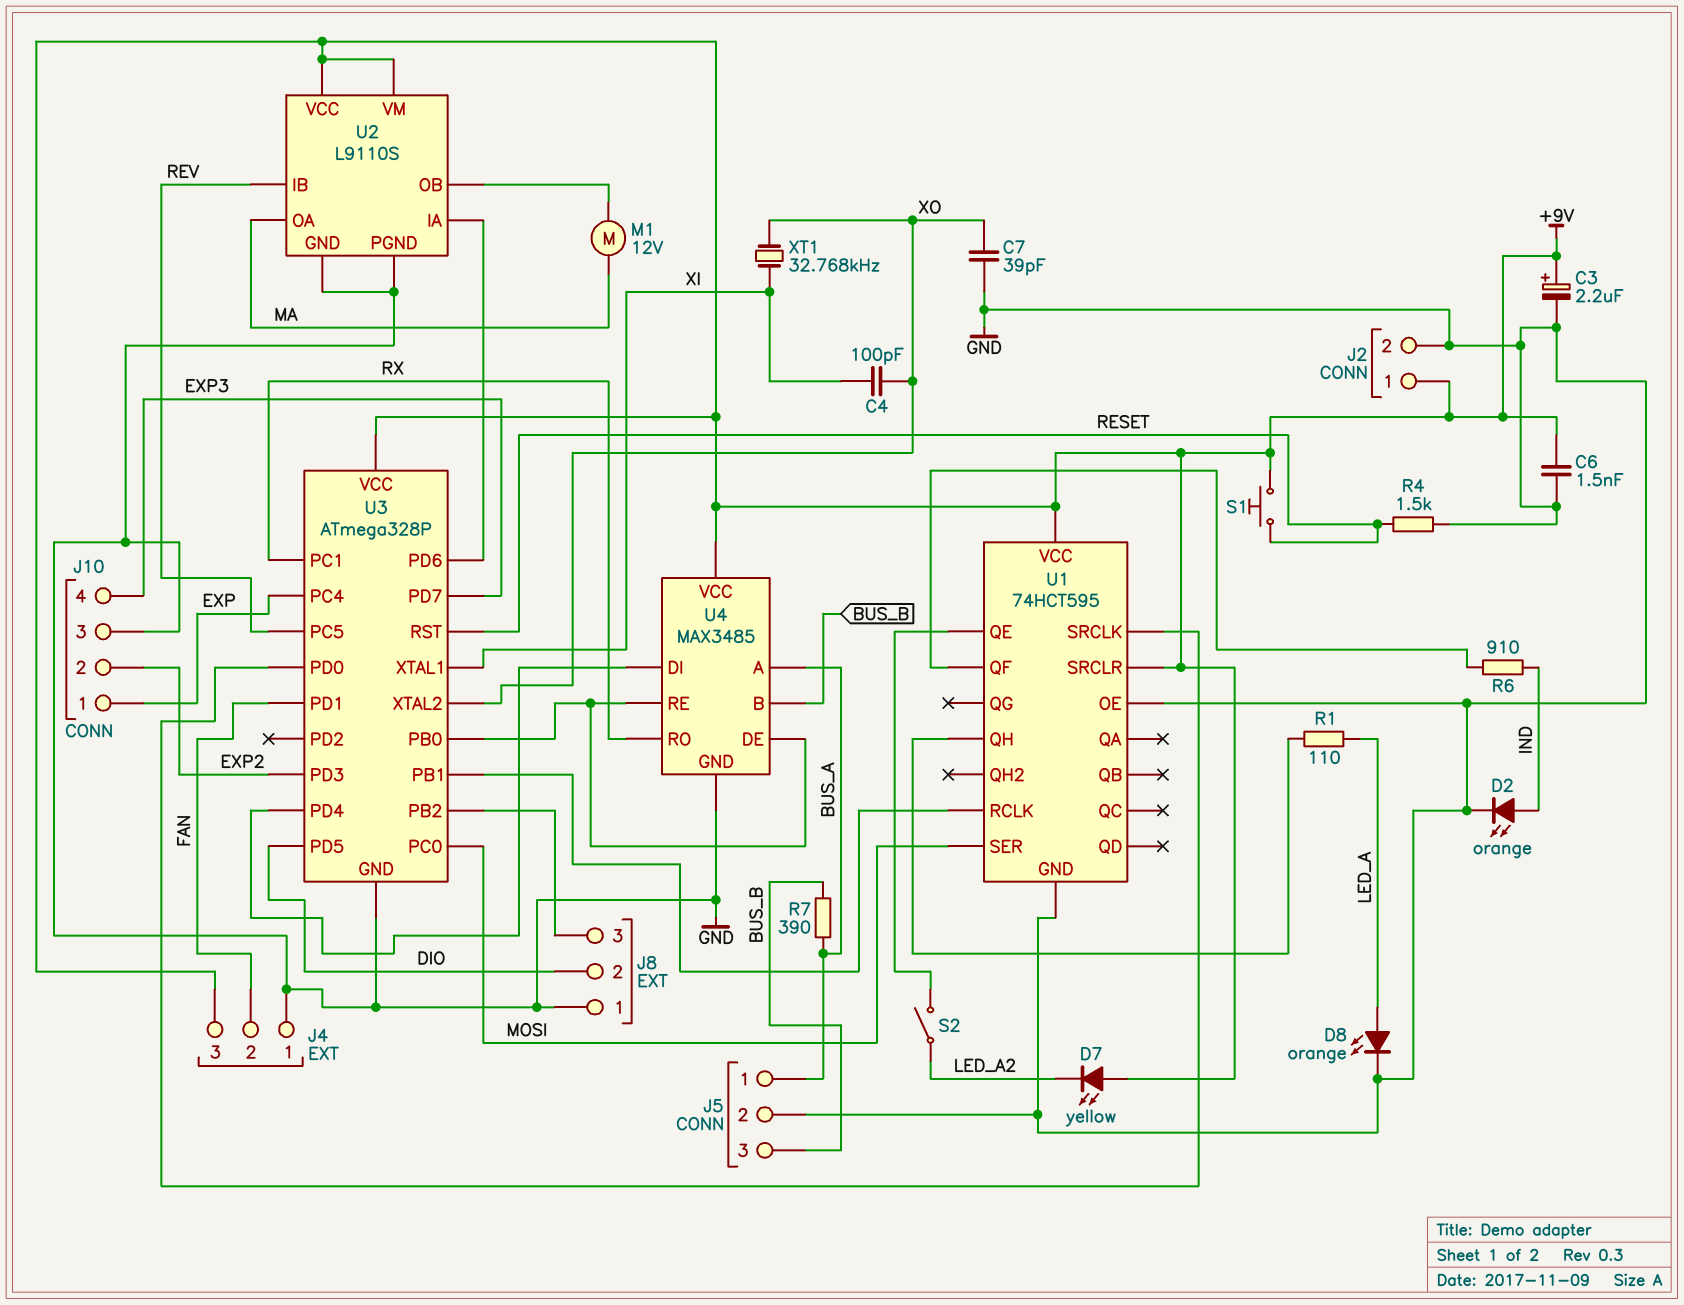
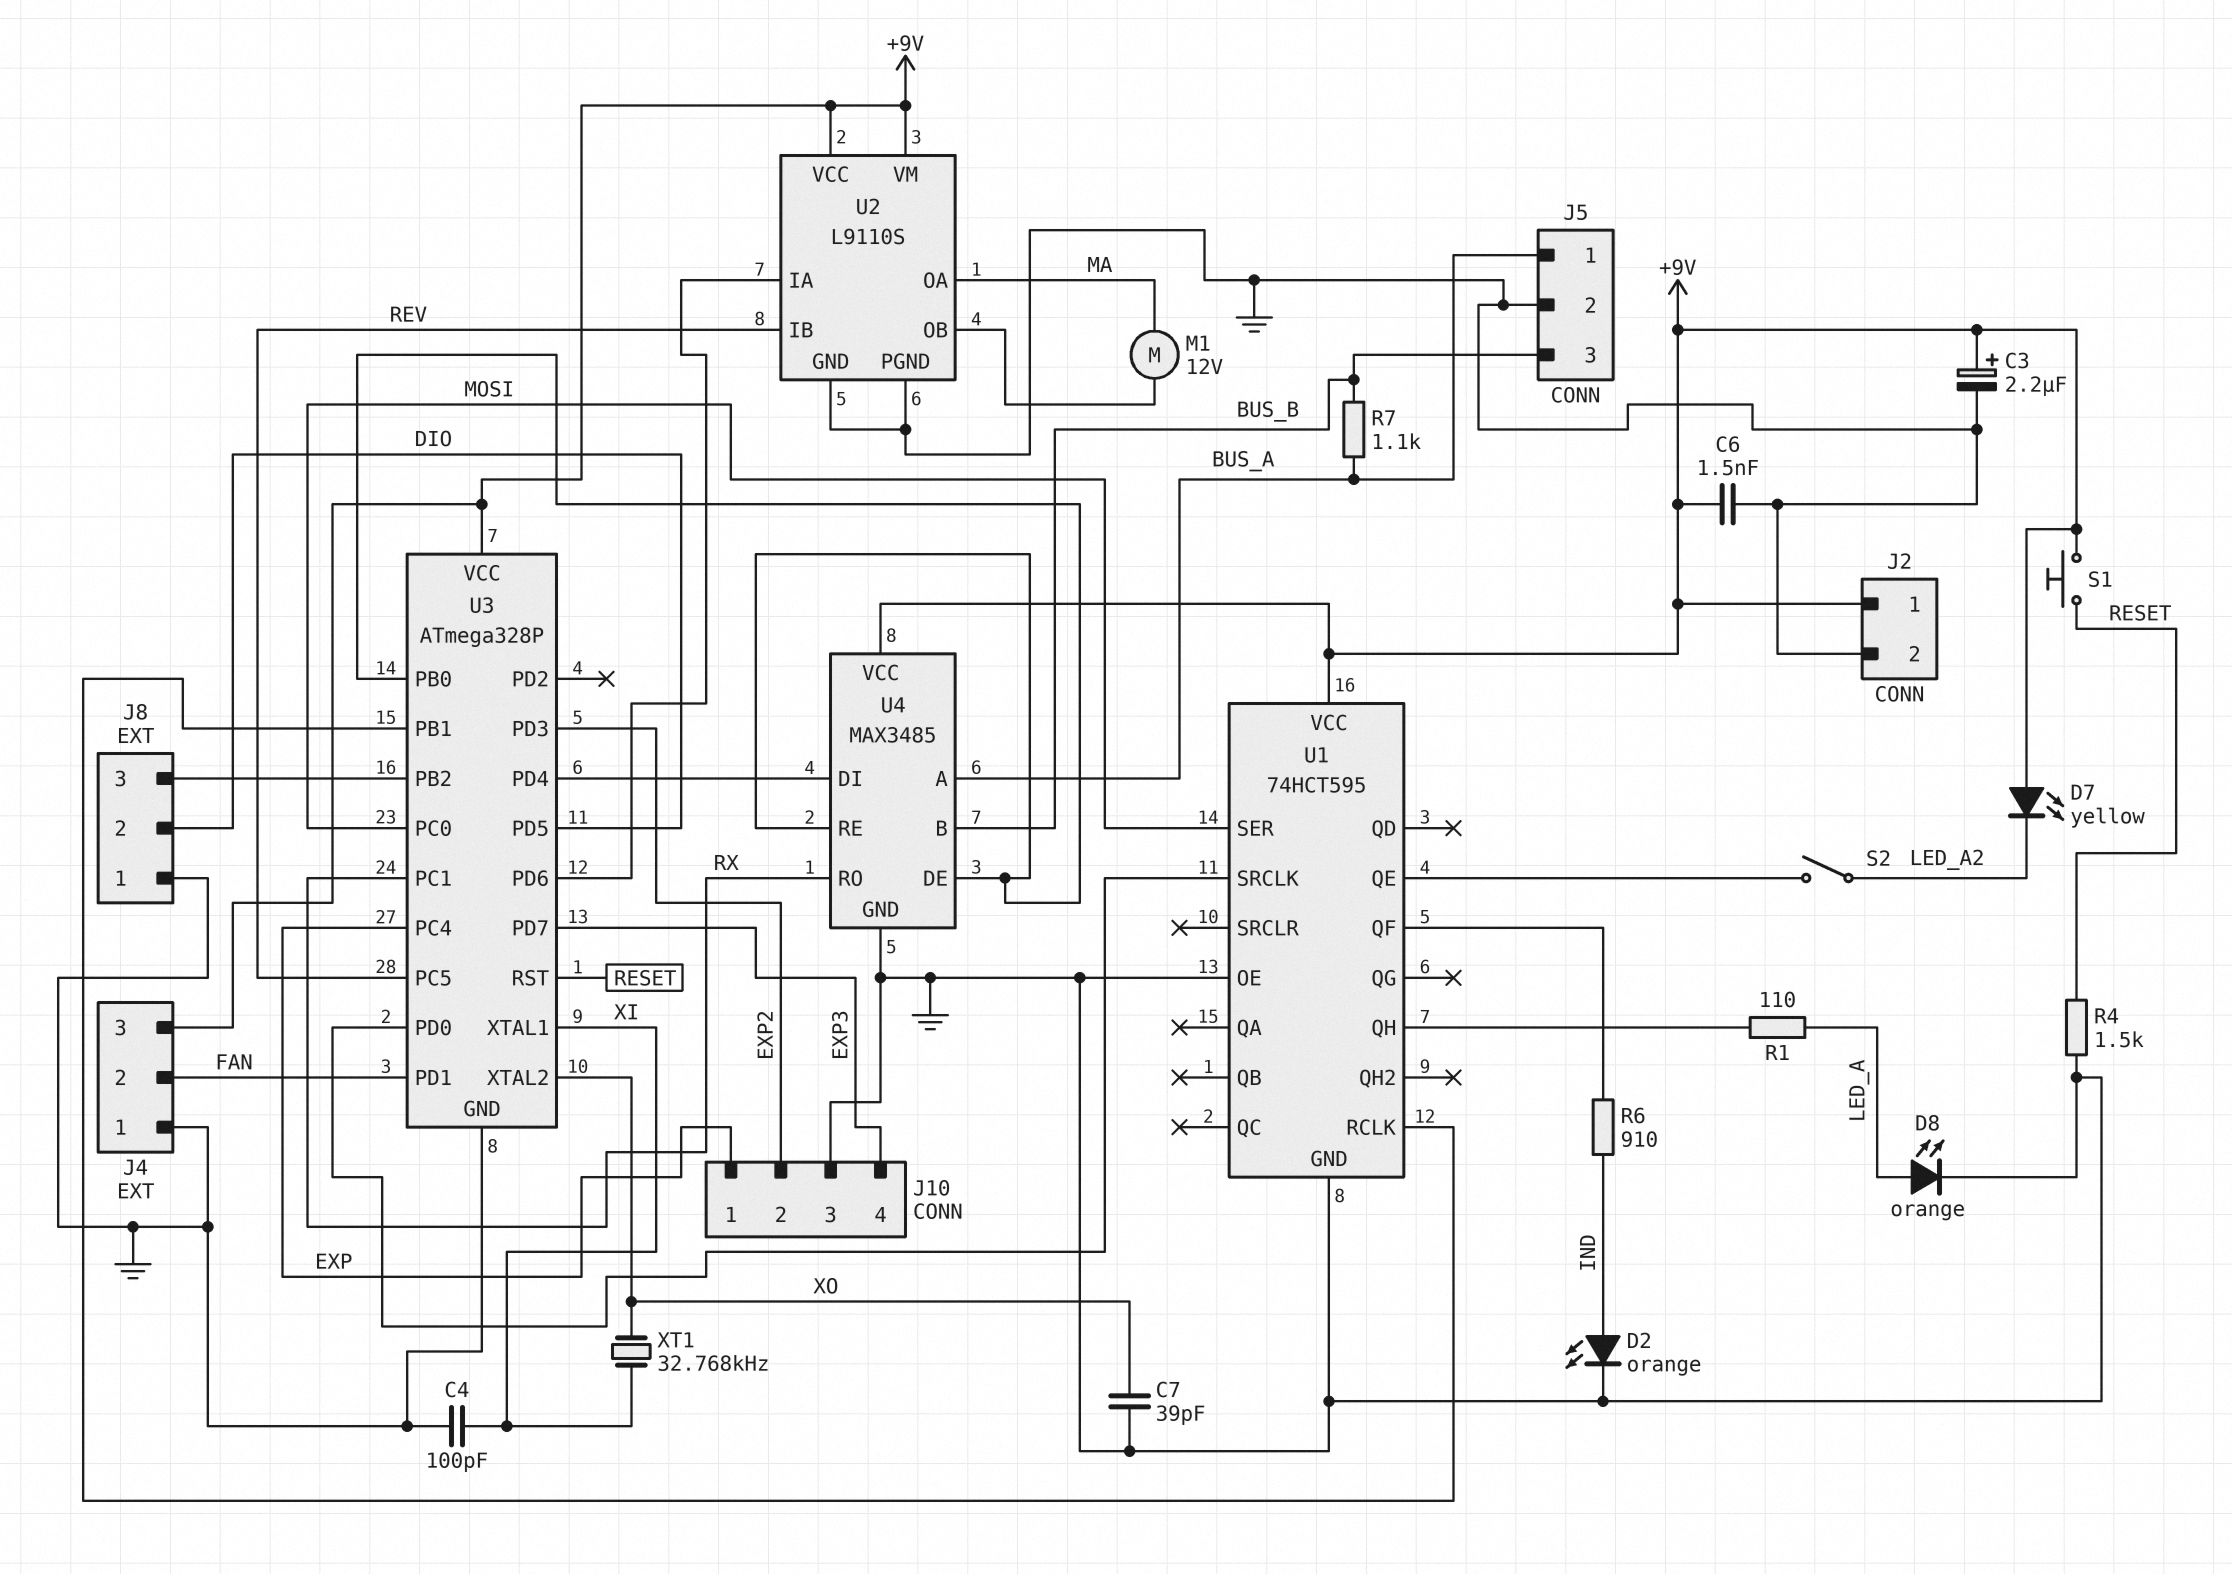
C4: 100pF (XI, XO) -> 100pF (GND, XI)
R7: 390 (BUS_A, BUS_B) -> 1.1k (BUS_A, BUS_B)
U1 pin SRCLR: +9V -> none

